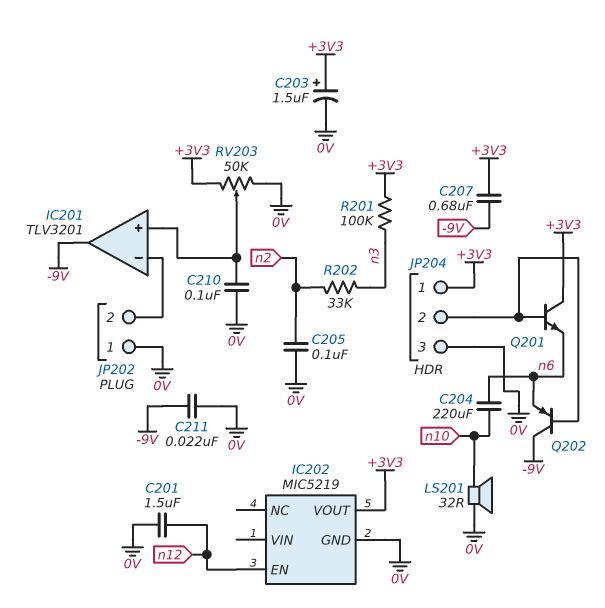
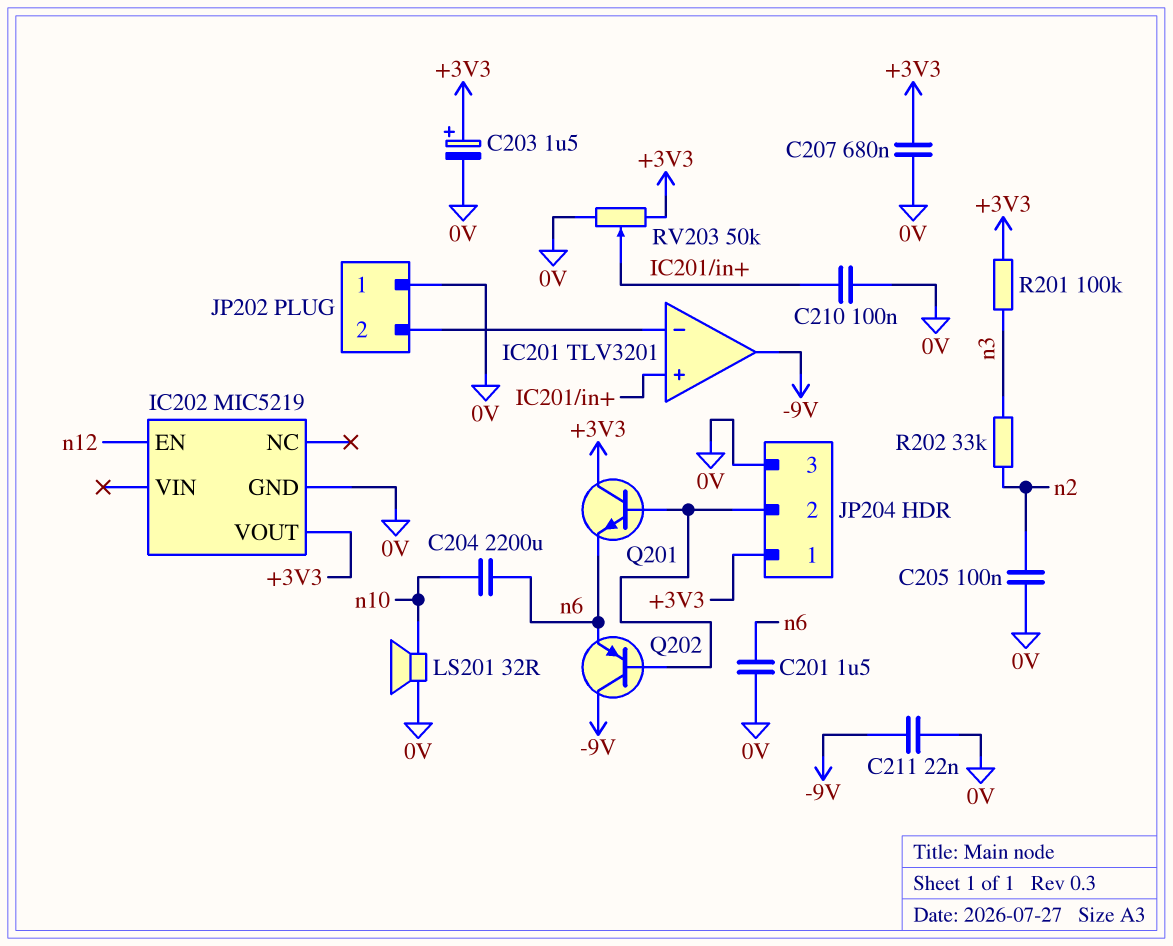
C201: 1.5uF (0V, n12) -> 1.5uF (0V, n6)
C204: 220uF (n6, n10) -> 2200uF (n6, n10)
C207: 680nF (+3V3, -9V) -> 680nF (+3V3, 0V)

